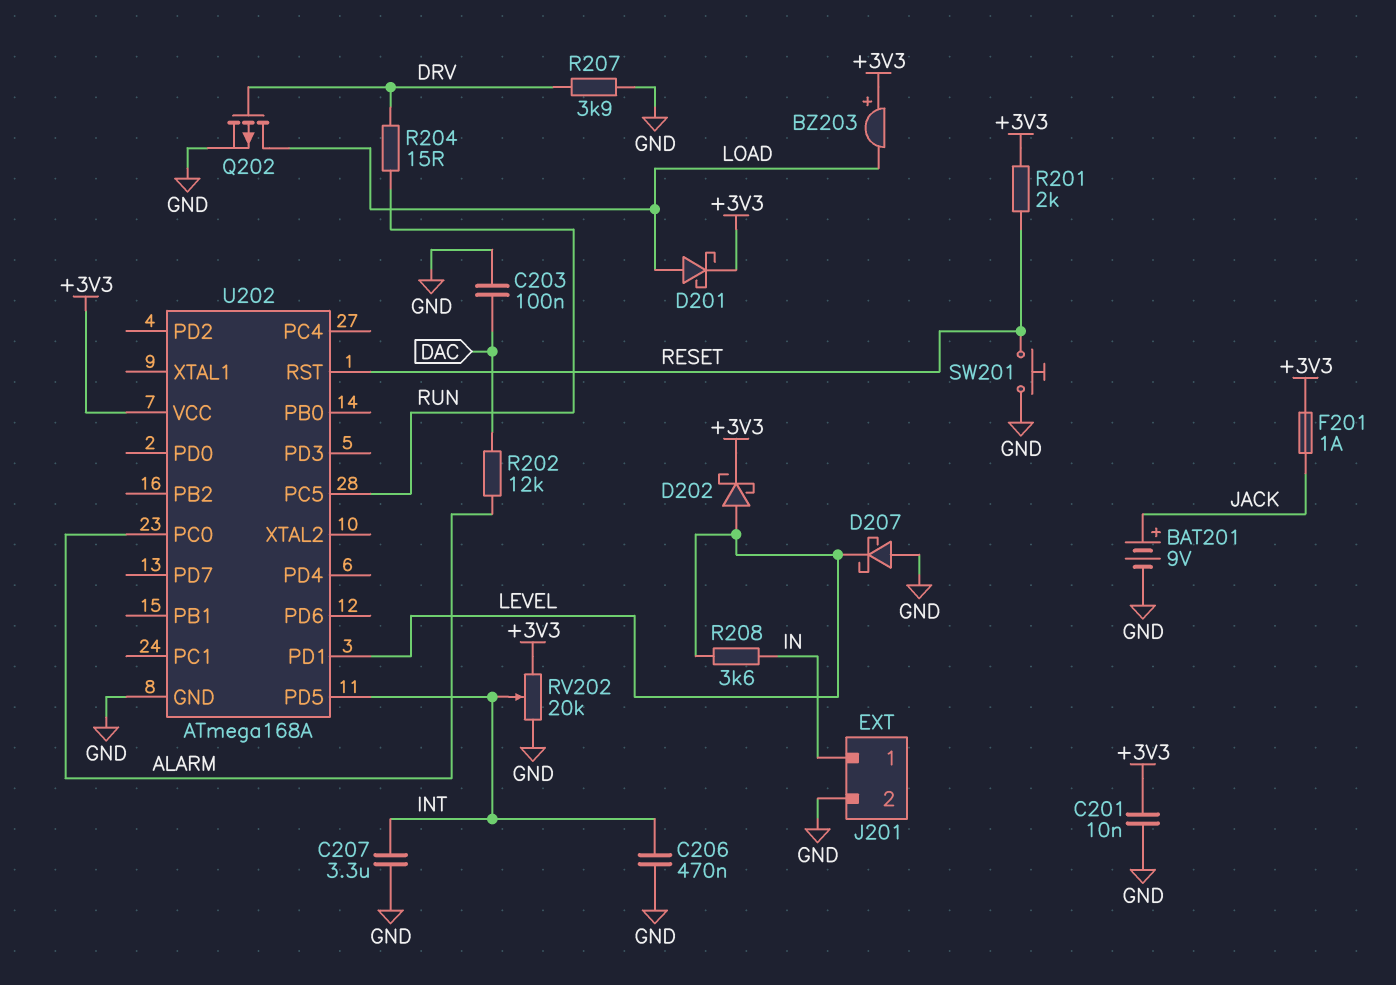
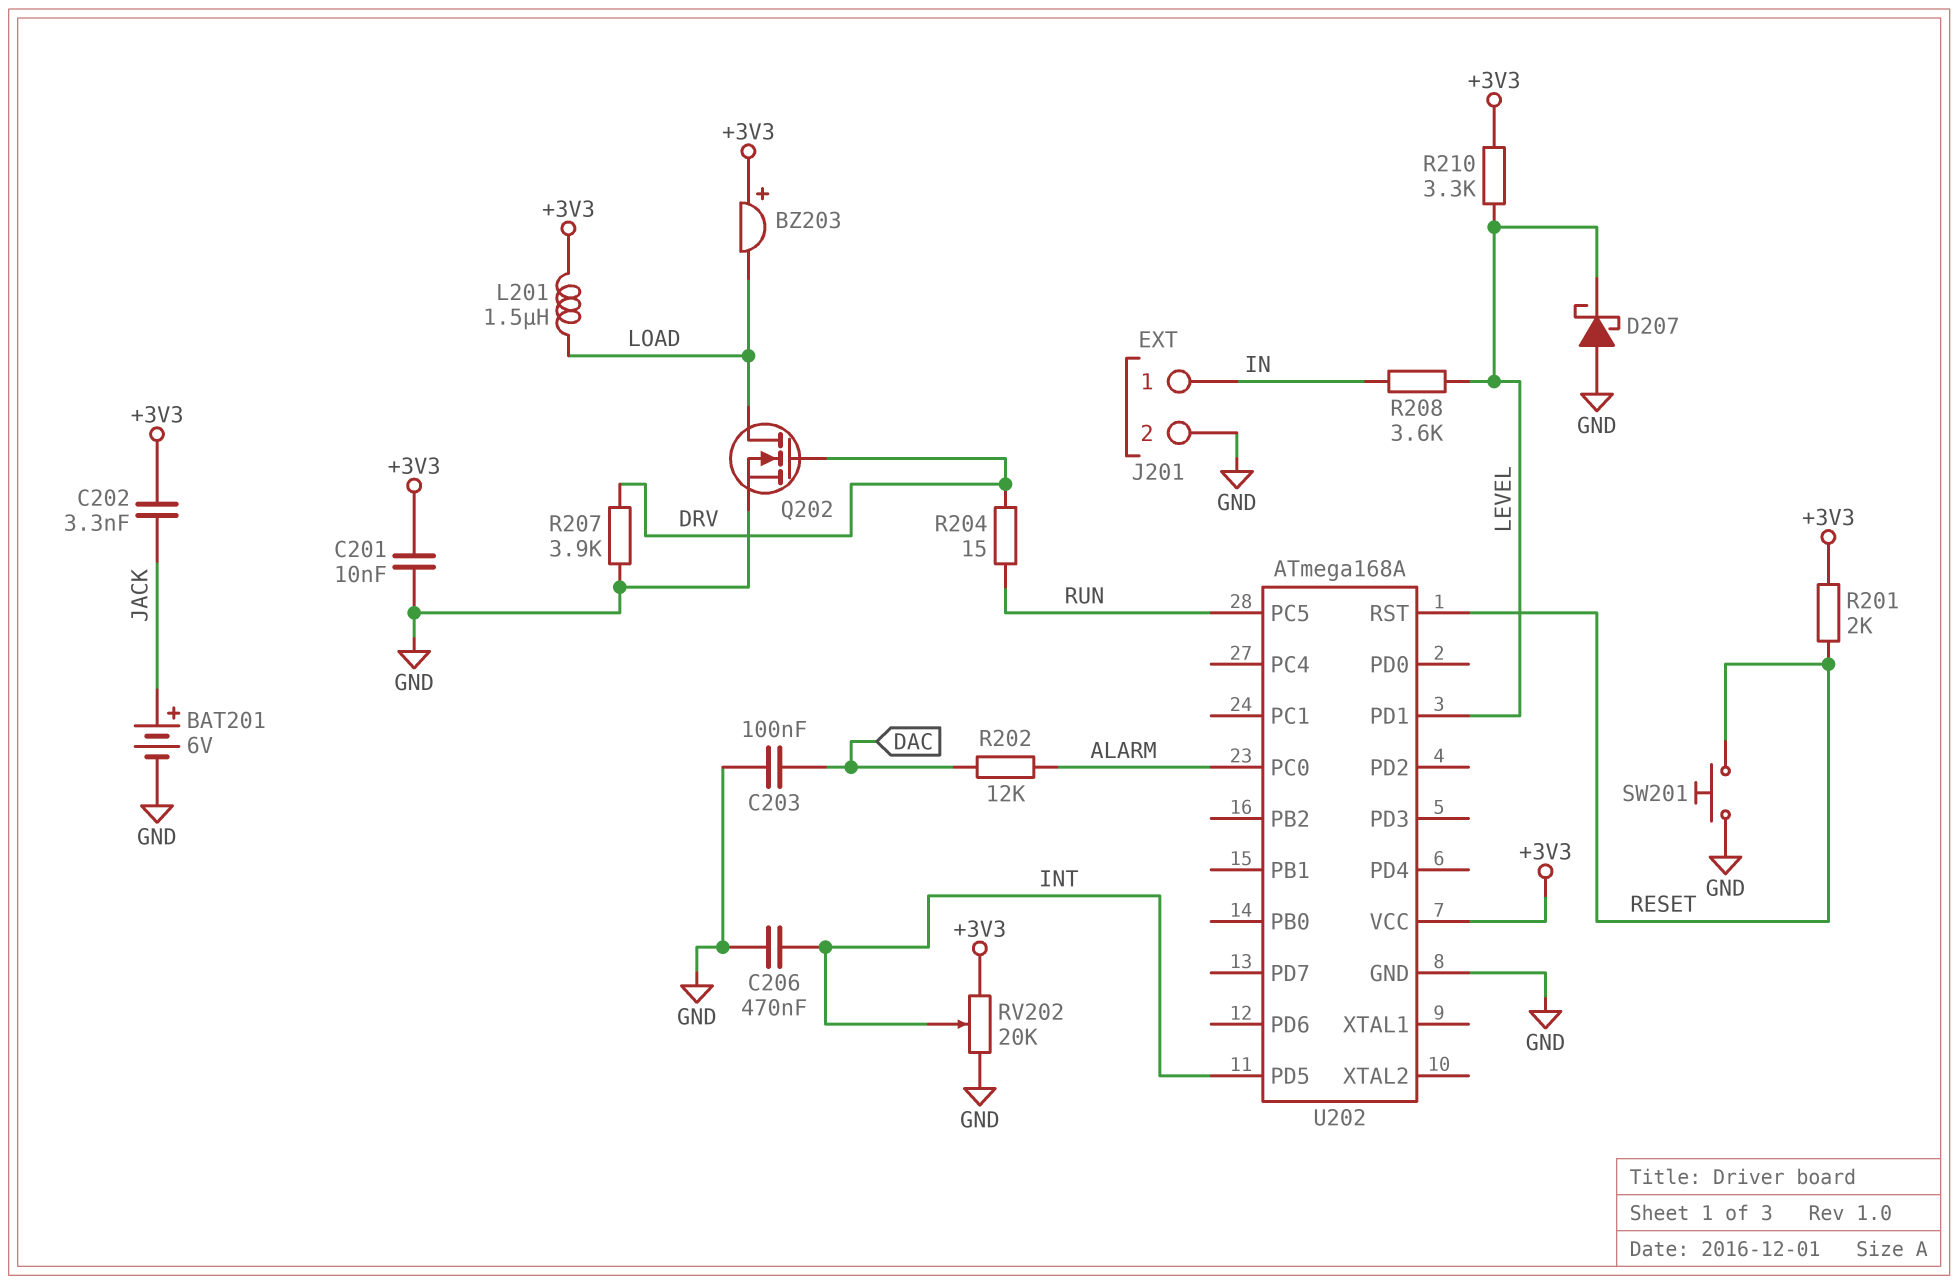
BAT201: 9V (plus JACK, minus GND) -> 6V (plus JACK, minus GND)
C202: none -> 3.3nF (+3V3, JACK)
C207: 3.3uF (GND, INT) -> none
D201: schottky (A LOAD, K +3V3) -> none
D202: schottky (A LEVEL, K +3V3) -> none
F201: 1A (+3V3, JACK) -> none
L201: none -> 1.5uH (+3V3, LOAD)
Q202: PMOS (G DRV, D LOAD, S GND) -> NMOS (G DRV, D LOAD, S GND)
R210: none -> 3.3k (+3V3, LEVEL)

